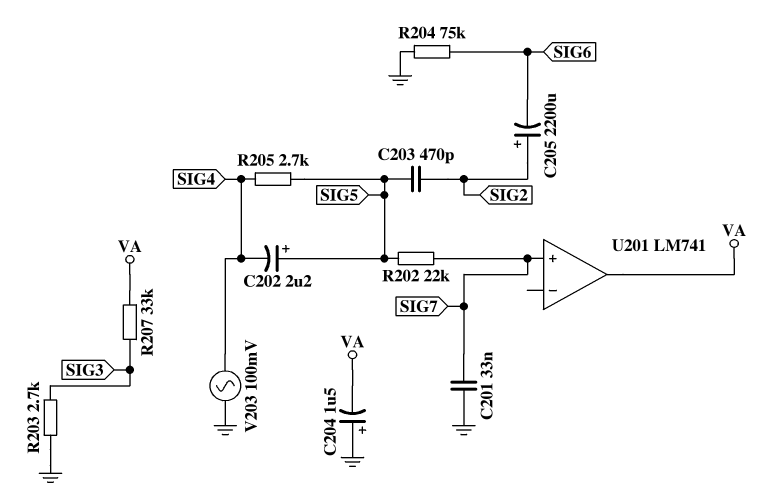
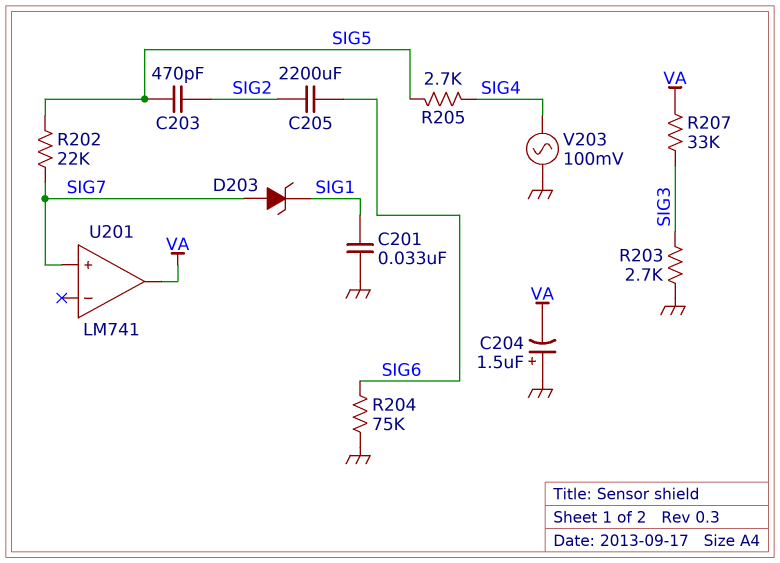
C201: 33nF (GND, SIG7) -> 33nF (GND, SIG1)
C202: 2.2uF (plus SIG5, minus SIG4) -> none
C205: 2200uF (plus SIG2, minus SIG6) -> 2200uF (SIG2, SIG6)
D203: none -> zener (A SIG7, K SIG1)

